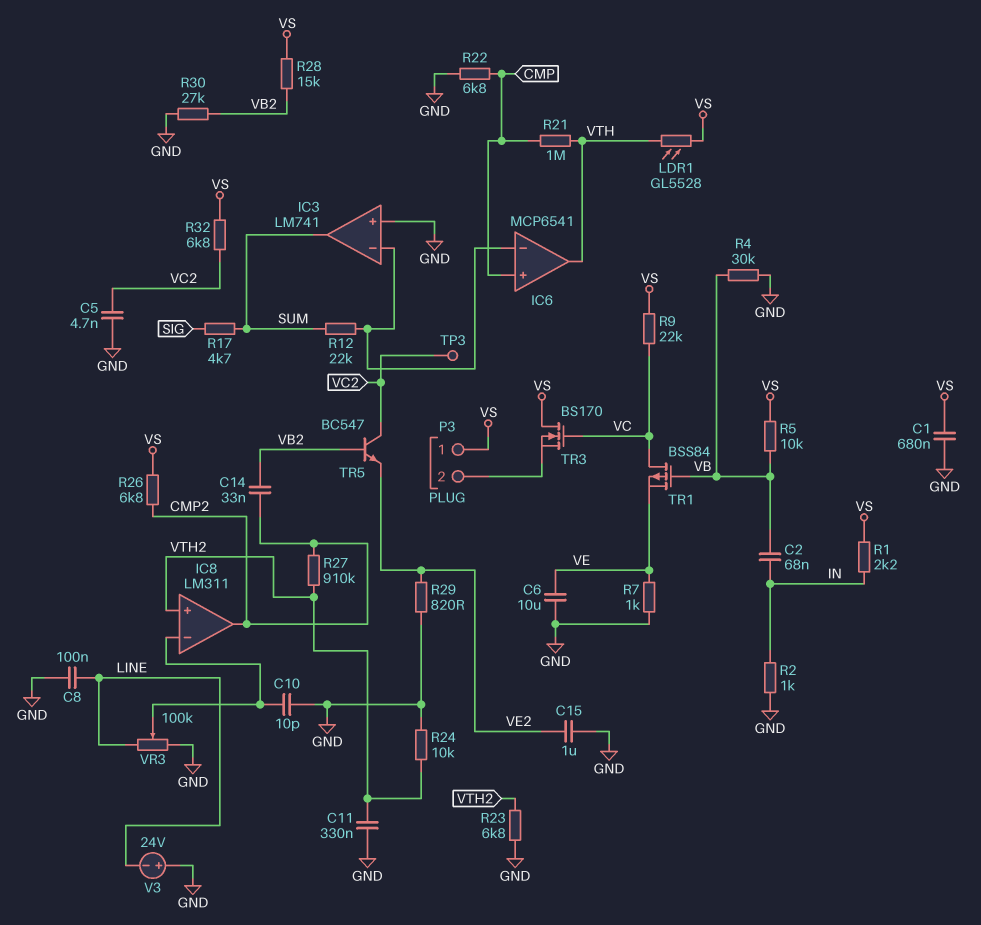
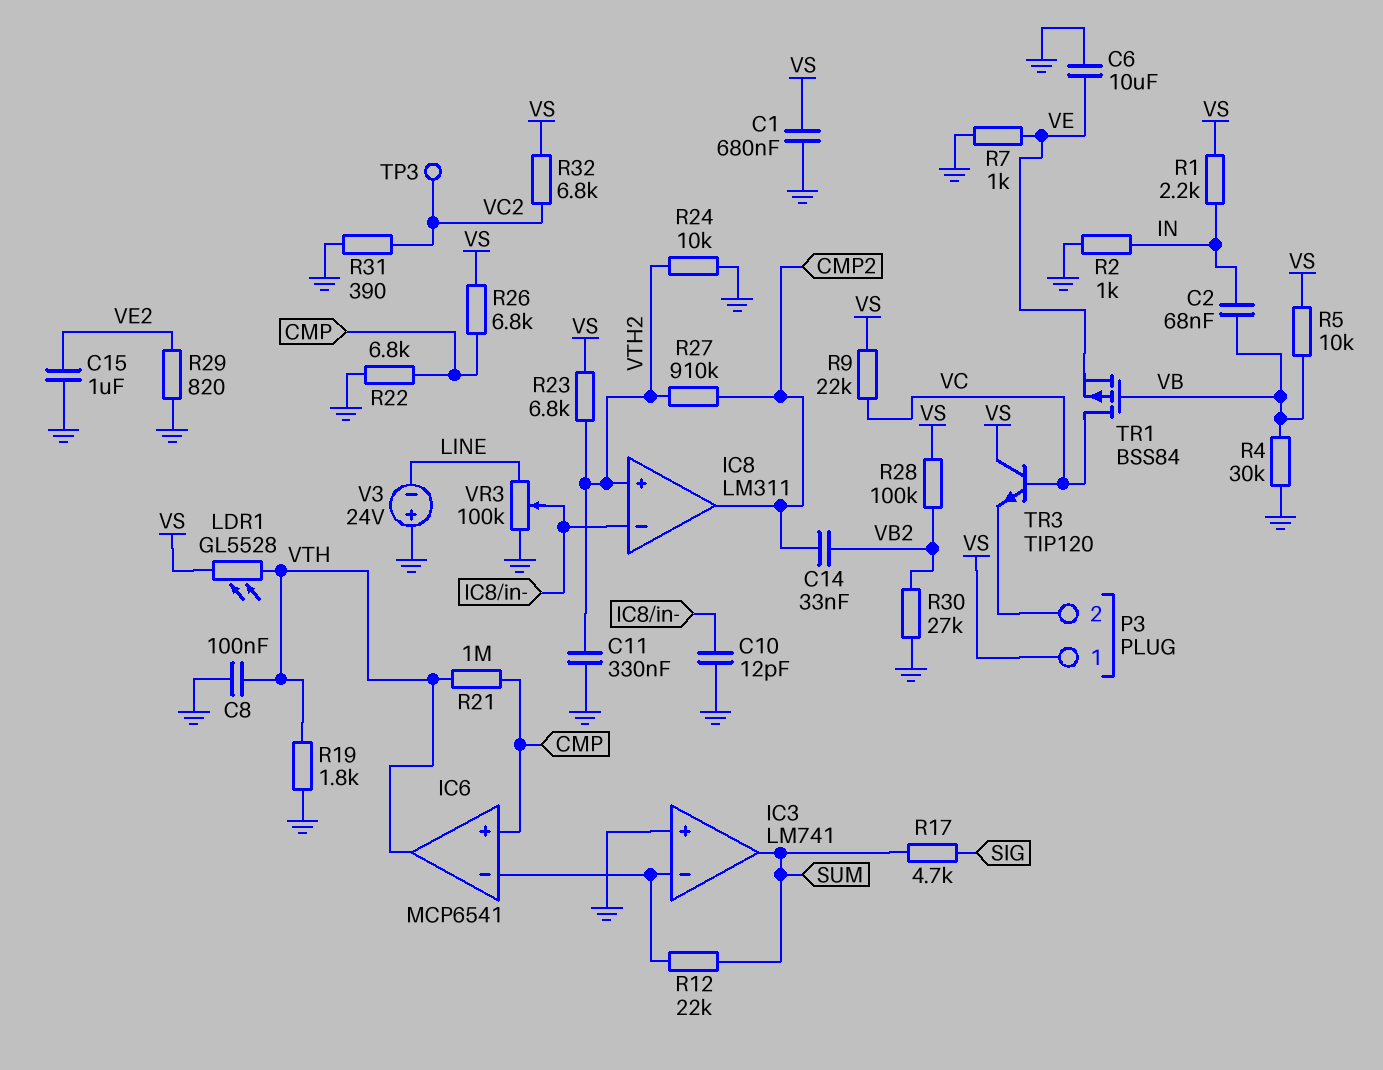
C5: 4.7nF (GND, VC2) -> none
C8: 100nF (GND, LINE) -> 100nF (GND, VTH)
C10: 10pF (GND, IC8/in-) -> 12pF (GND, IC8/in-)
R19: none -> 1.8k (GND, VTH)
R23: 6.8k (GND, VTH2) -> 6.8k (VS, VTH2)
R26: 6.8k (CMP2, VS) -> 6.8k (CMP, VS)
R28: 15k (VB2, VS) -> 100k (VB2, VS)
R31: none -> 390 (GND, VC2)
TR3: NMOS BS170 (G VC, D VS, S P3/2) -> NPN TIP120 (B VC, C VS, E P3/2)
TR5: NPN BC547 (B VB2, C VC2, E VE2) -> none

